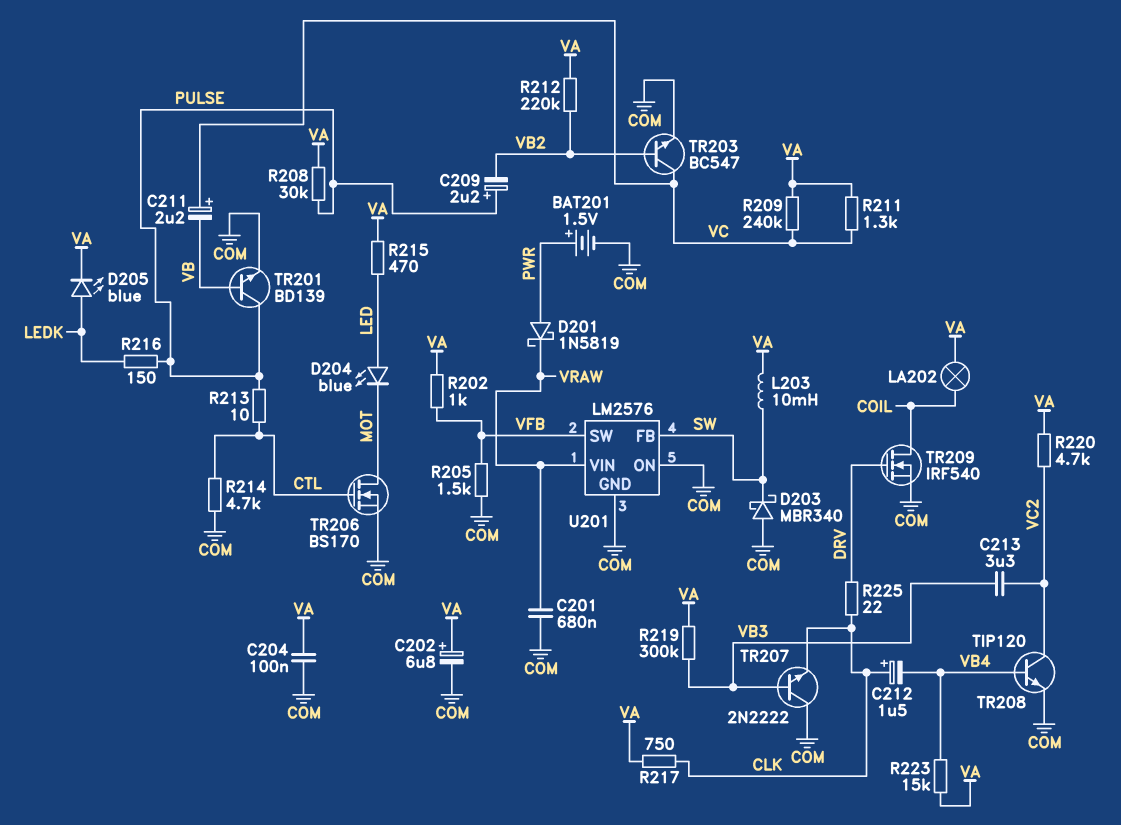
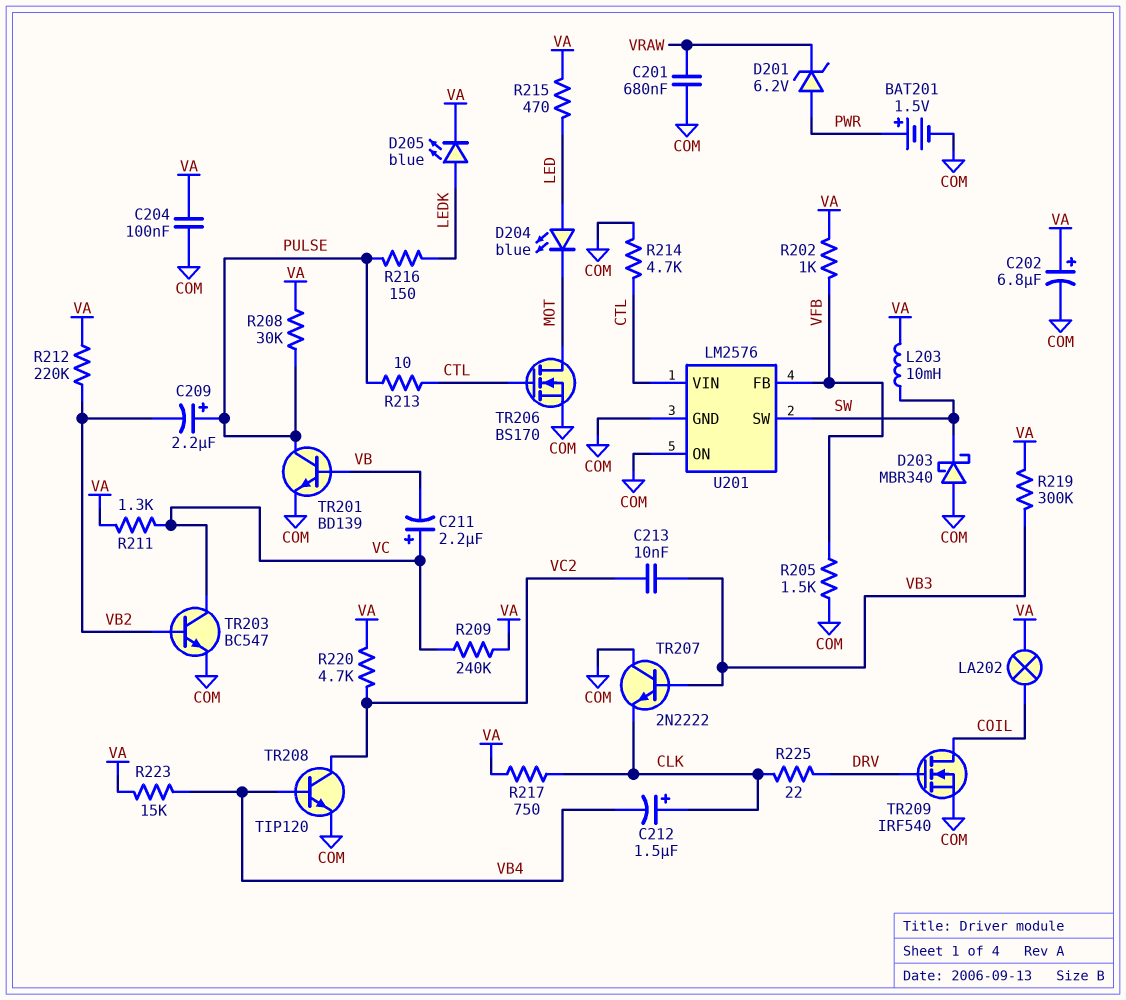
C213: 3.3uF (VB3, VC2) -> 10nF (VB3, VC2)
D201: schottky 1N5819 (A PWR, K VRAW) -> zener 6.2V (A PWR, K VRAW)
U201 pin FB: SW -> VFB
U201 pin SW: VFB -> SW
U201 pin VIN: VRAW -> CTL

